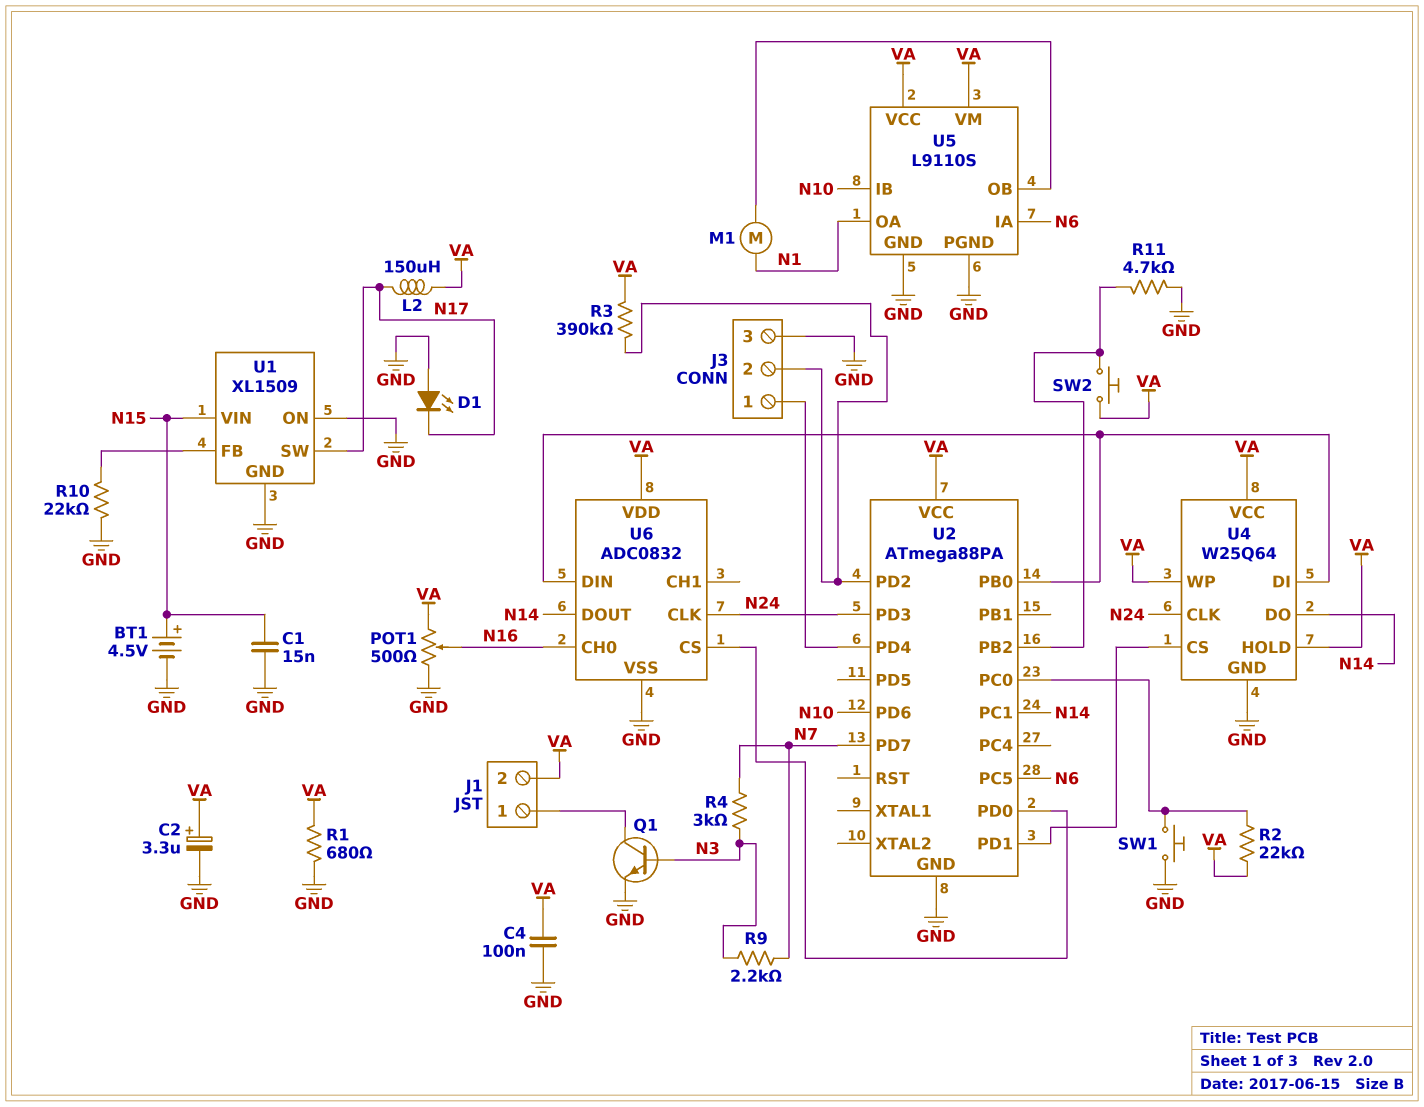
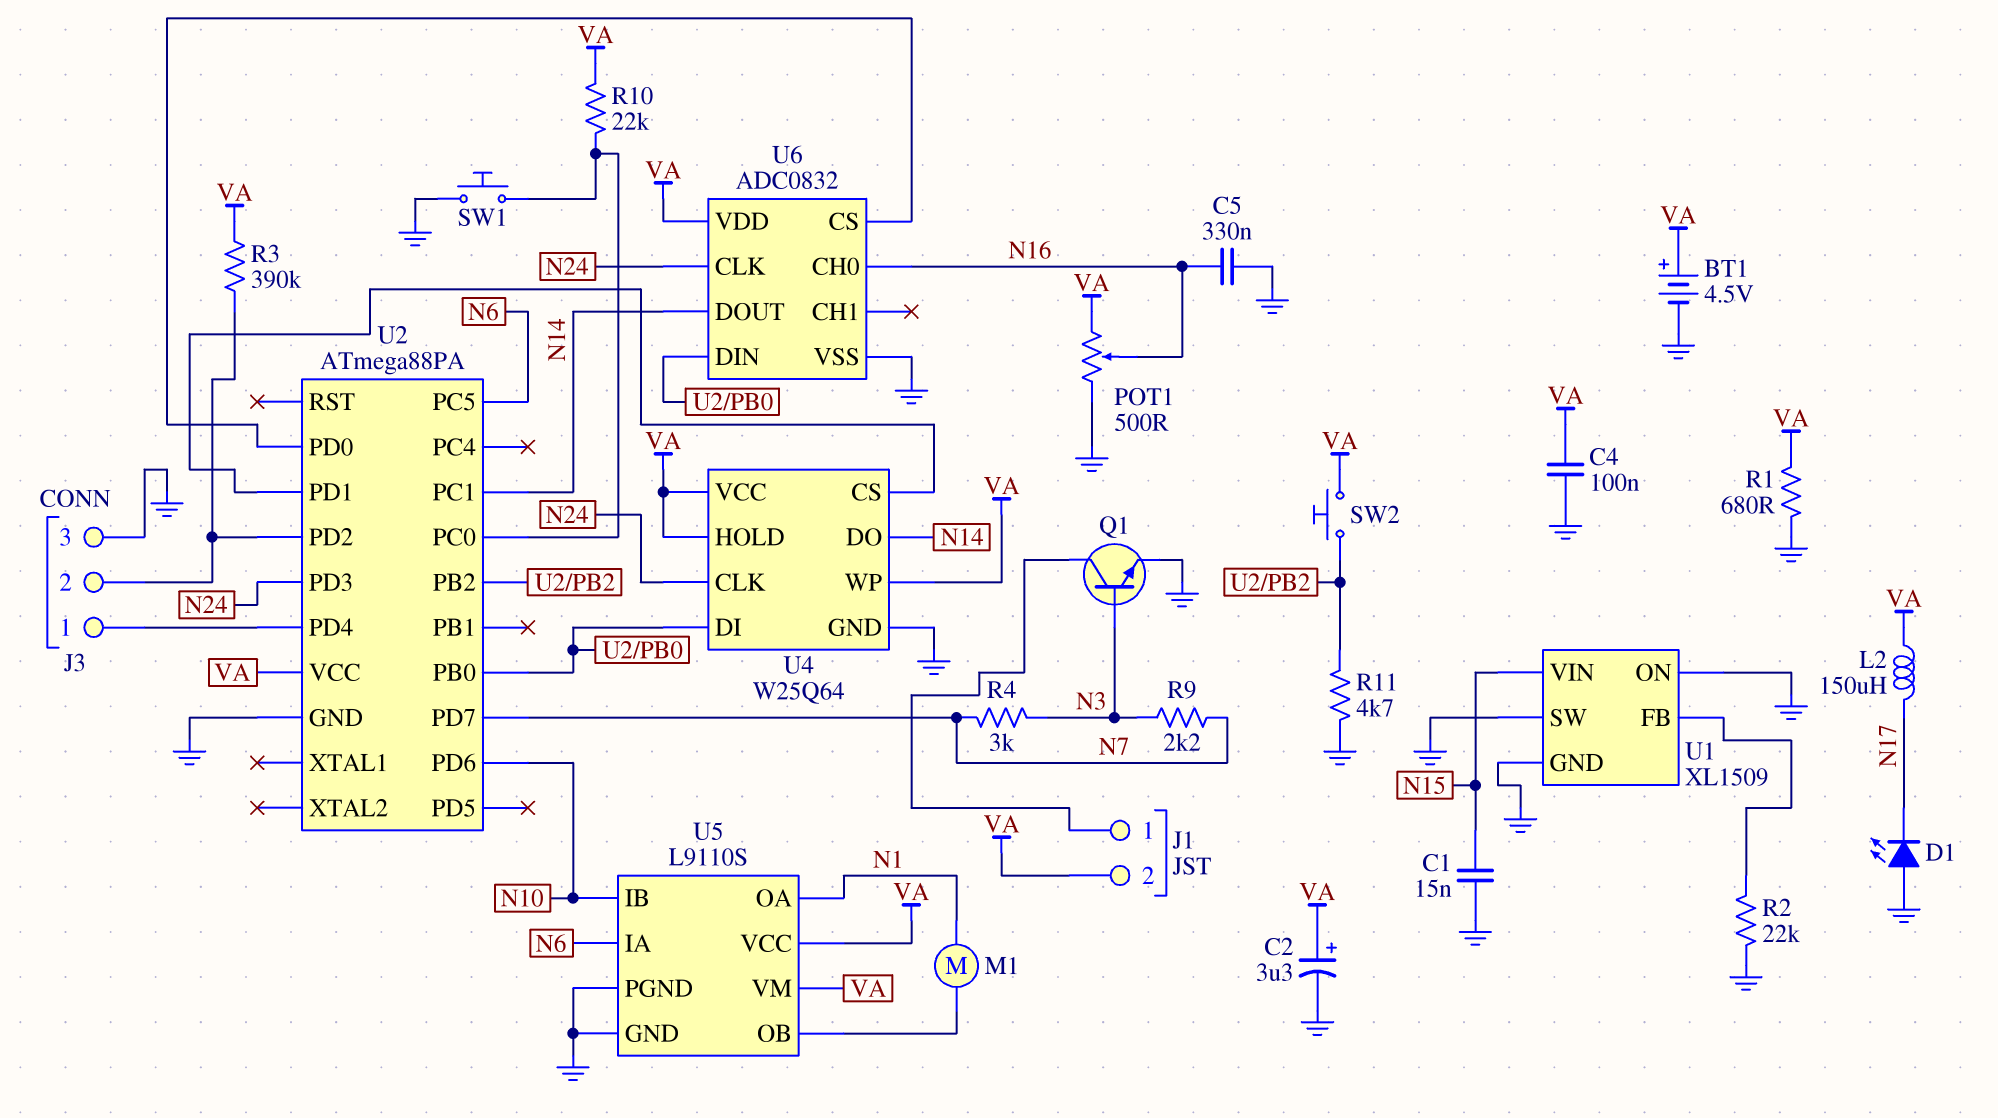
BT1: 4.5V (plus N15, minus GND) -> 4.5V (plus VA, minus GND)
C5: none -> 330nF (GND, N16)
R2: 22k (U2/PC0, VA) -> 22k (GND, U1/FB)
R10: 22k (GND, U1/FB) -> 22k (U2/PC0, VA)
U1 pin SW: N17 -> GND

